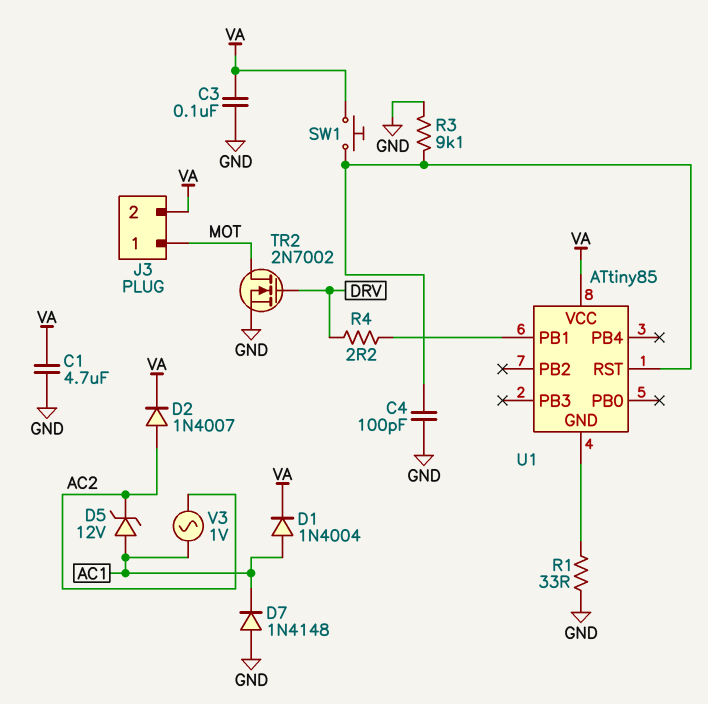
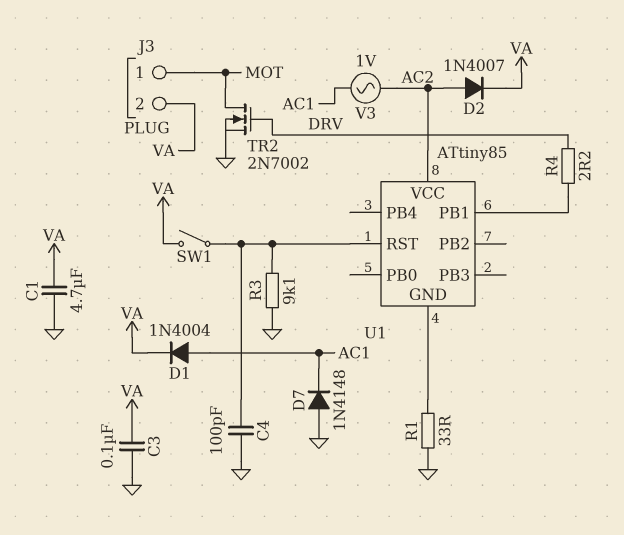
D5: zener 12V (A AC1, K AC2) -> none
SW1: button (U1/RST, VA) -> switch (U1/RST, VA)
U1 pin VCC: VA -> AC2

